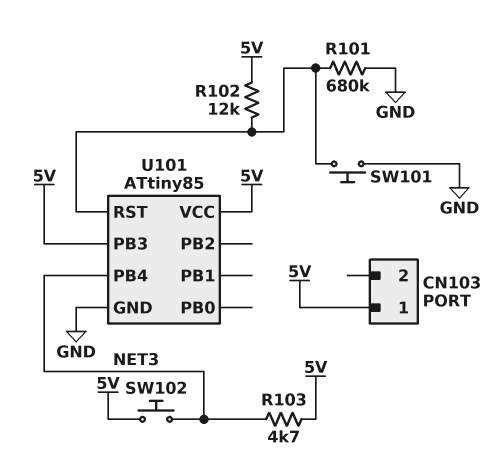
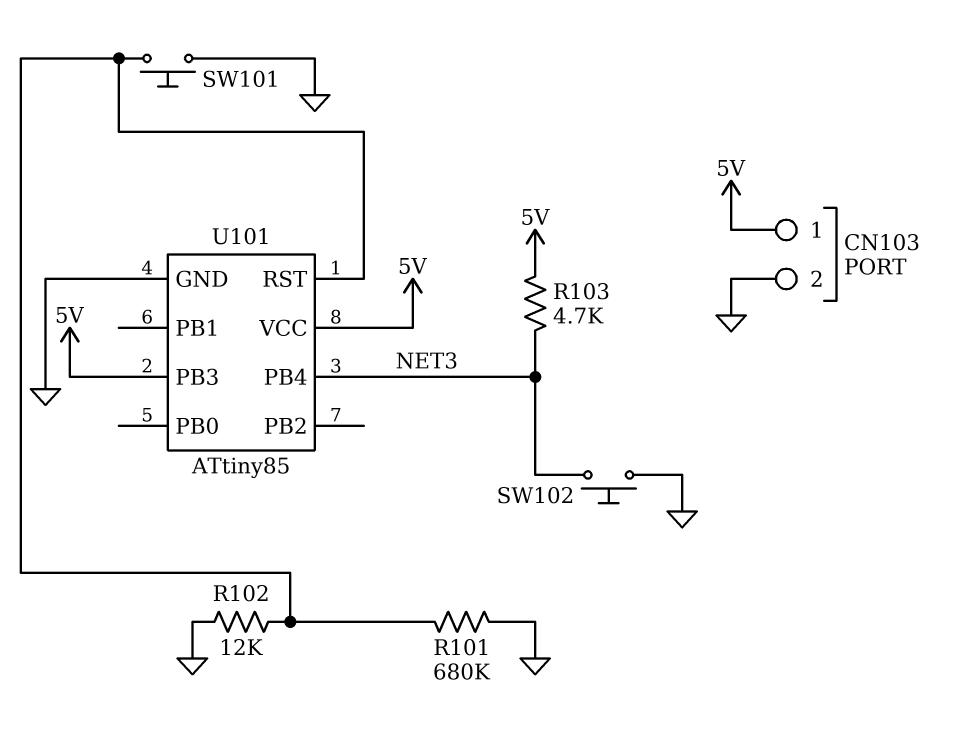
CN103 pin 2: none -> GND
R102: 12k (5V, U101/RST) -> 12k (GND, U101/RST)
SW102: button (5V, NET3) -> button (GND, NET3)

